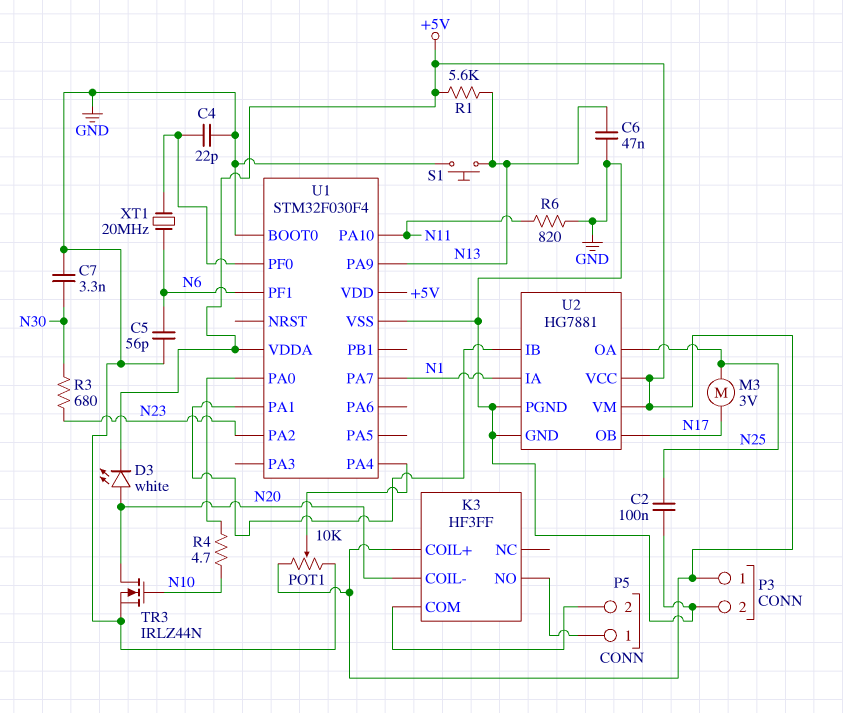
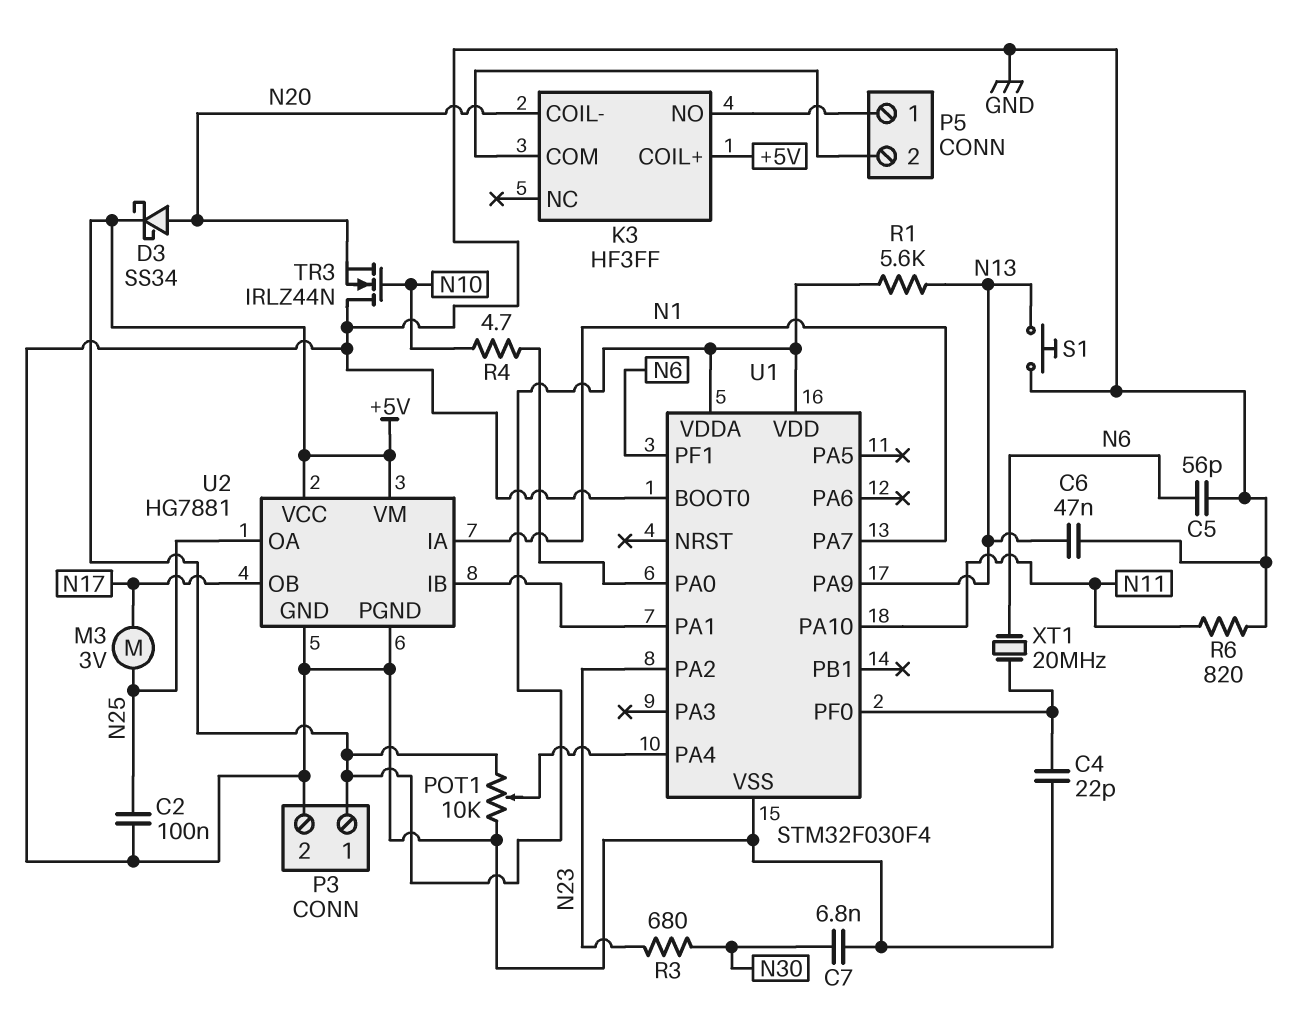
C7: 3.3nF (GND, N30) -> 6.8nF (GND, N30)
D3: LED white (A N20, K +5V) -> schottky SS34 (A N20, K +5V)
TR3: NMOS IRLZ44N (G N10, D N20, S GND) -> NMOS IRLZ44N (G N10, D GND, S N20)

